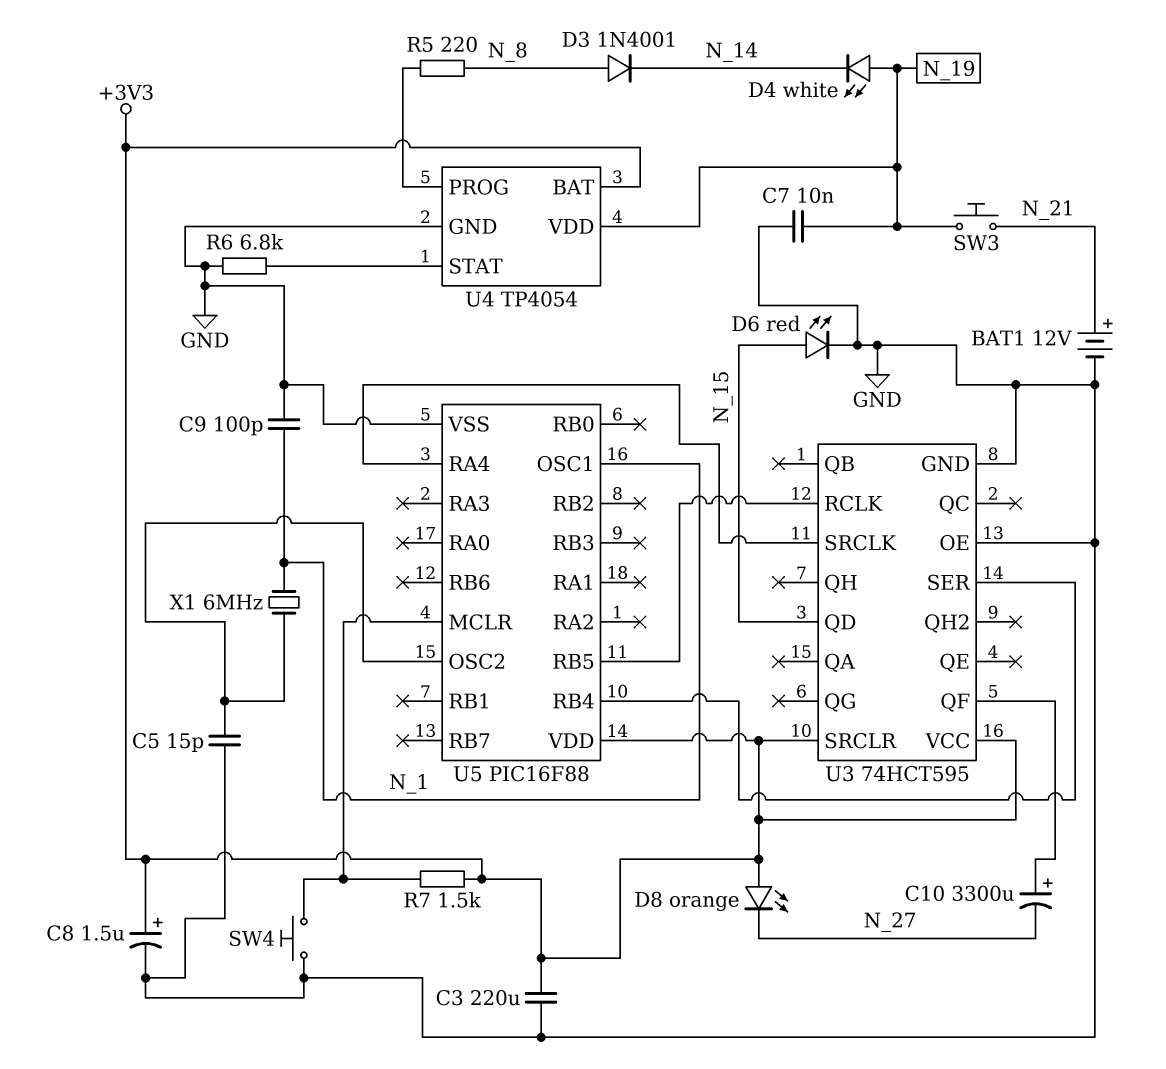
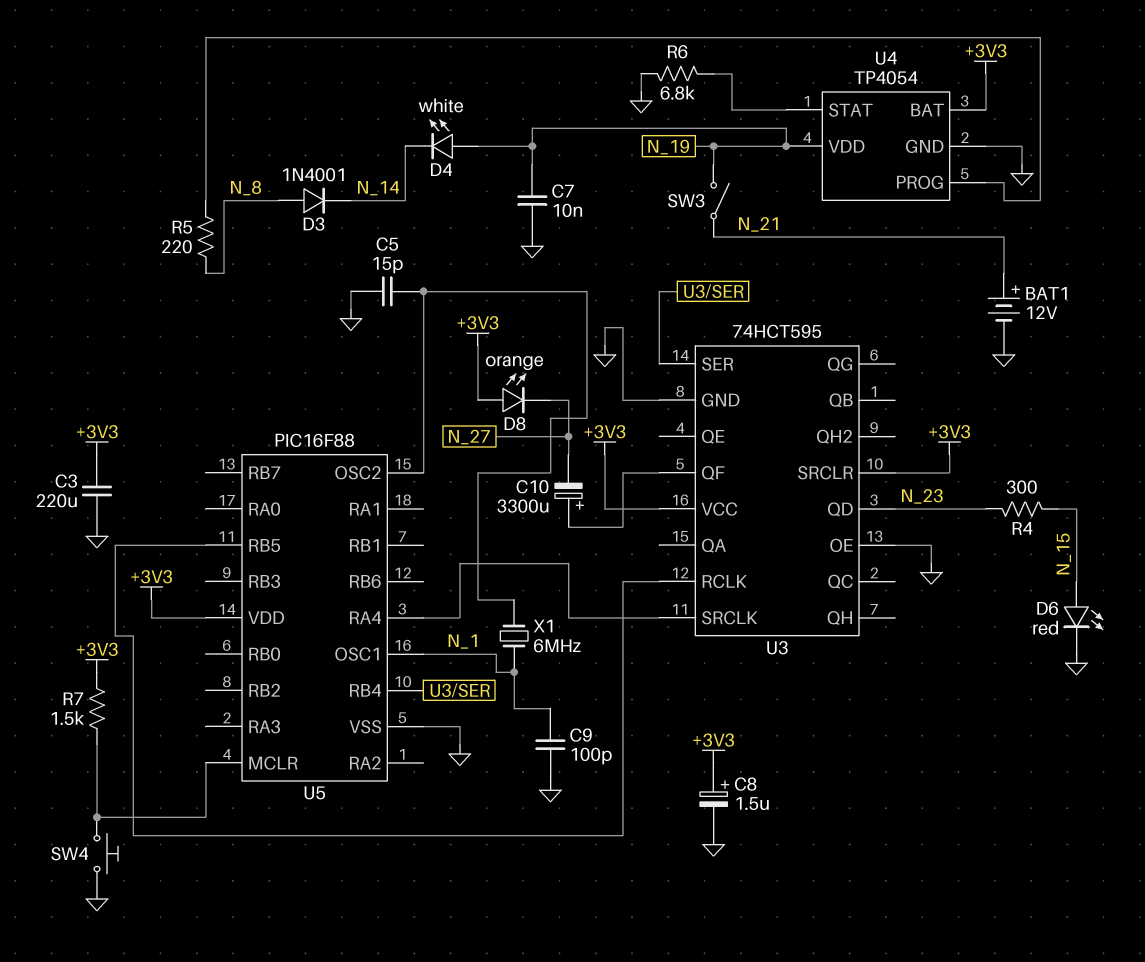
R4: none -> 300 (N_15, N_23)
SW3: button (N_19, N_21) -> switch (N_19, N_21)
U3 pin QD: N_15 -> N_23

